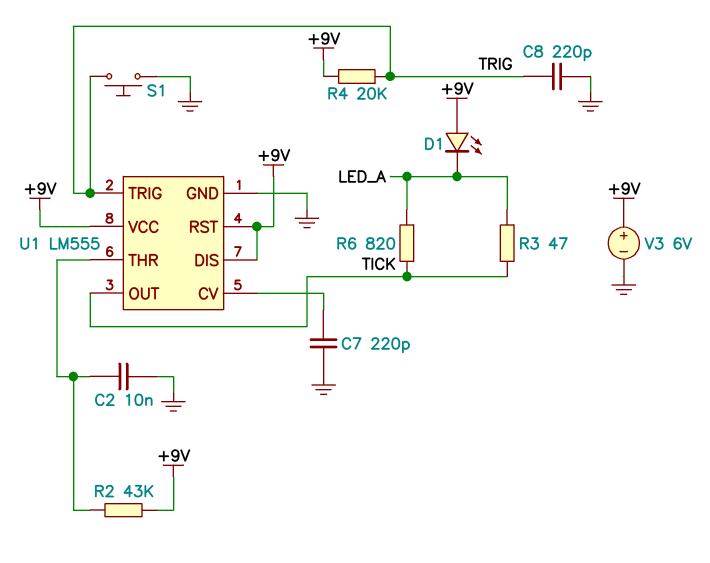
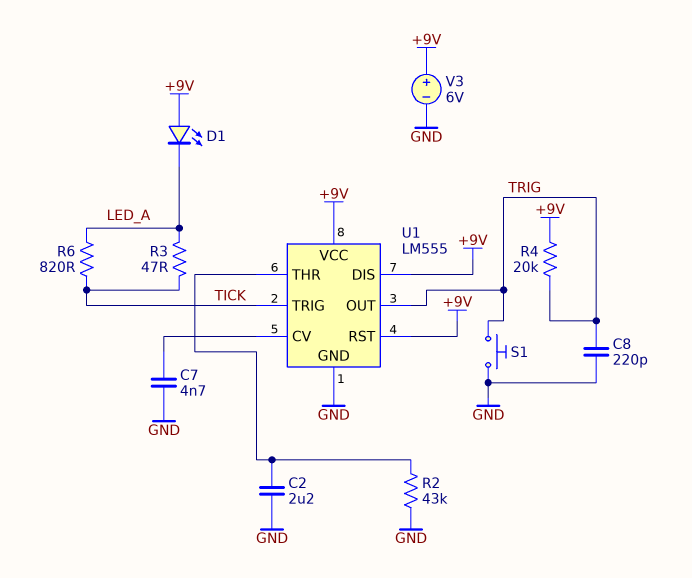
C2: 10nF (GND, U1/THR) -> 2.2uF (GND, U1/THR)
C7: 220pF (GND, U1/CV) -> 4.7nF (GND, U1/CV)
R2: 43k (+9V, U1/THR) -> 43k (GND, U1/THR)
U1 pin OUT: TICK -> TRIG
U1 pin TRIG: TRIG -> TICK

